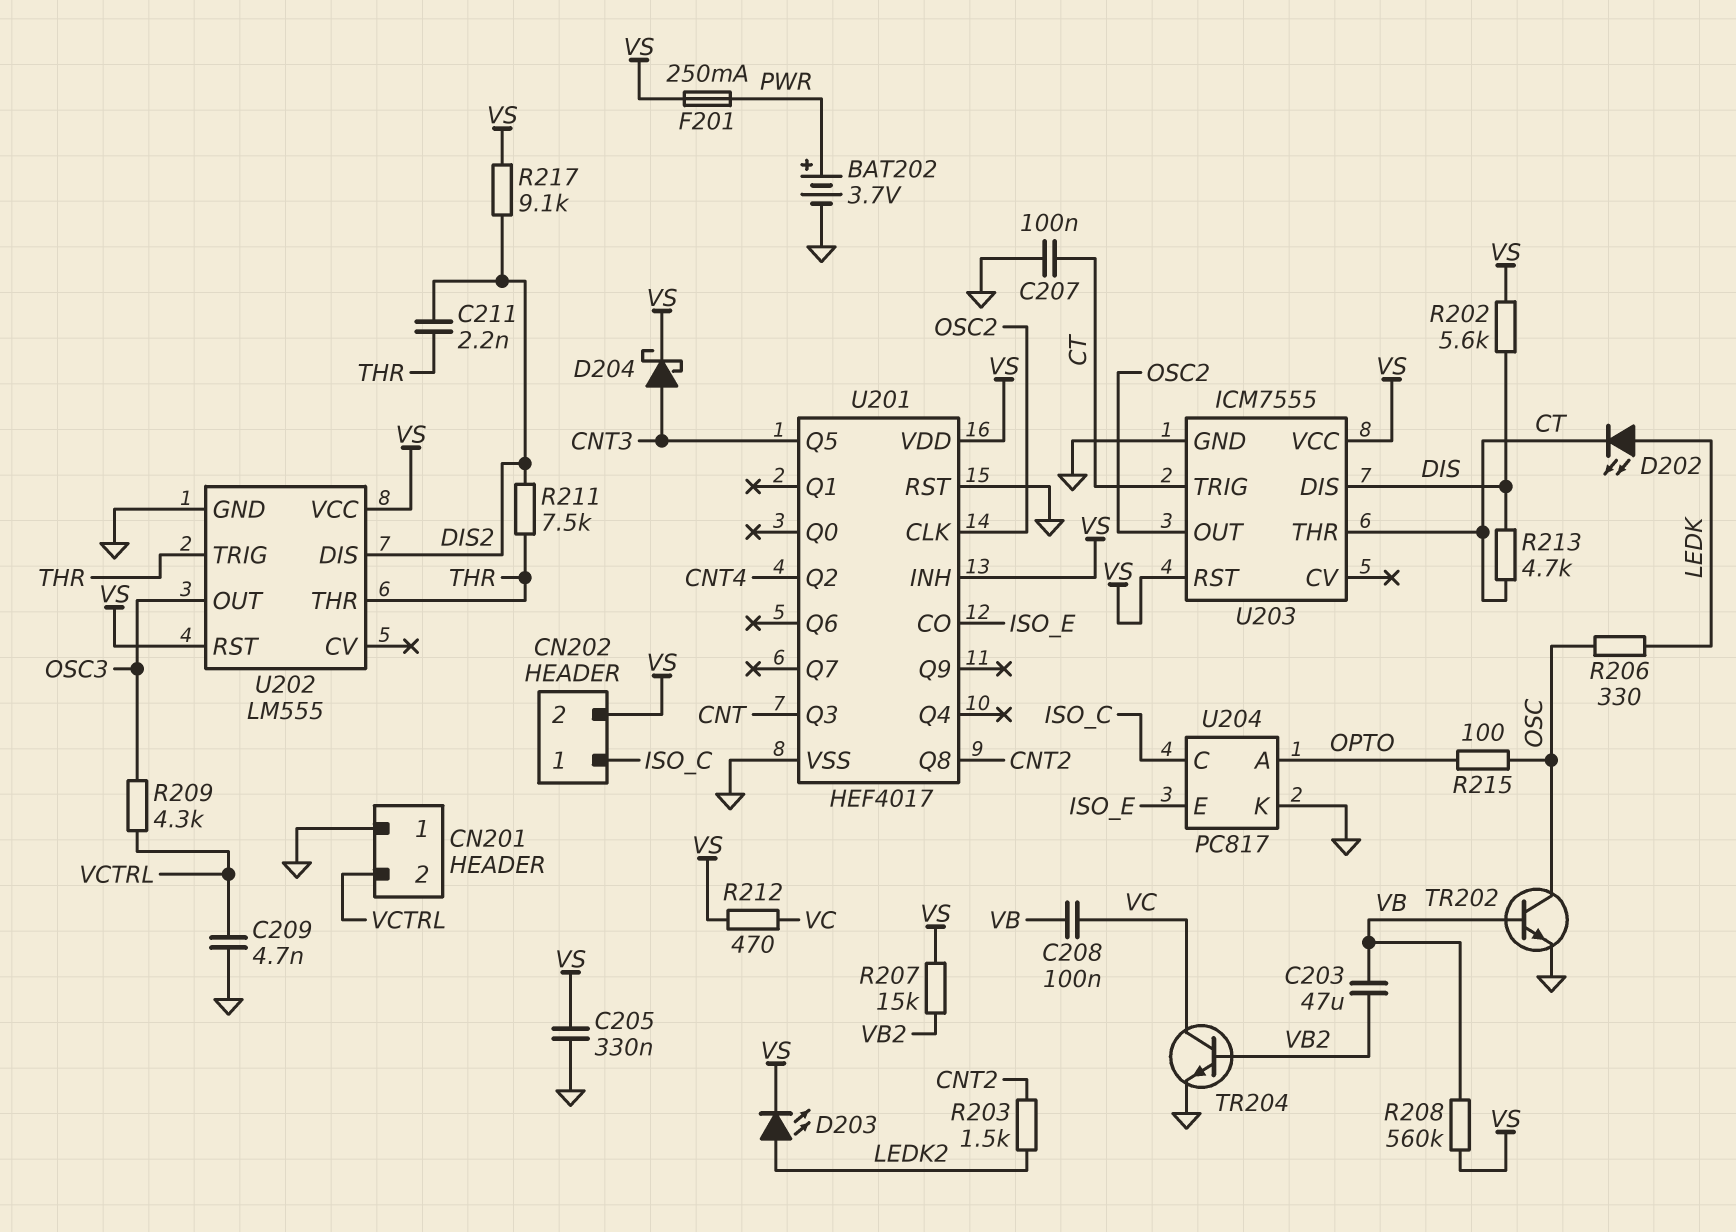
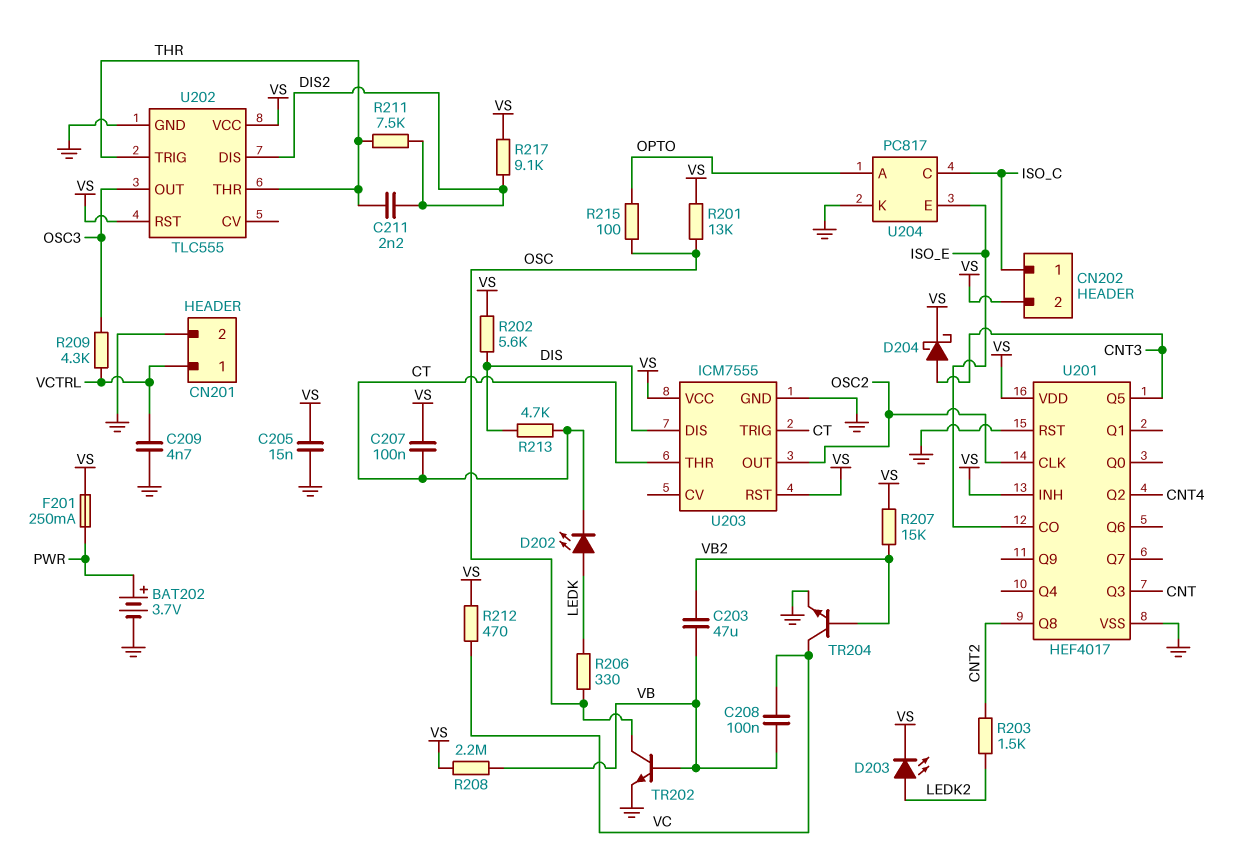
C205: 330nF (GND, VS) -> 15nF (GND, VS)
C207: 100nF (CT, GND) -> 100nF (CT, VS)
CN201 pin 1: GND -> VCTRL
CN201 pin 2: VCTRL -> GND
R201: none -> 13k (OSC, VS)
R208: 560k (VB, VS) -> 2.2M (VB, VS)
U202: LM555 -> TLC555

